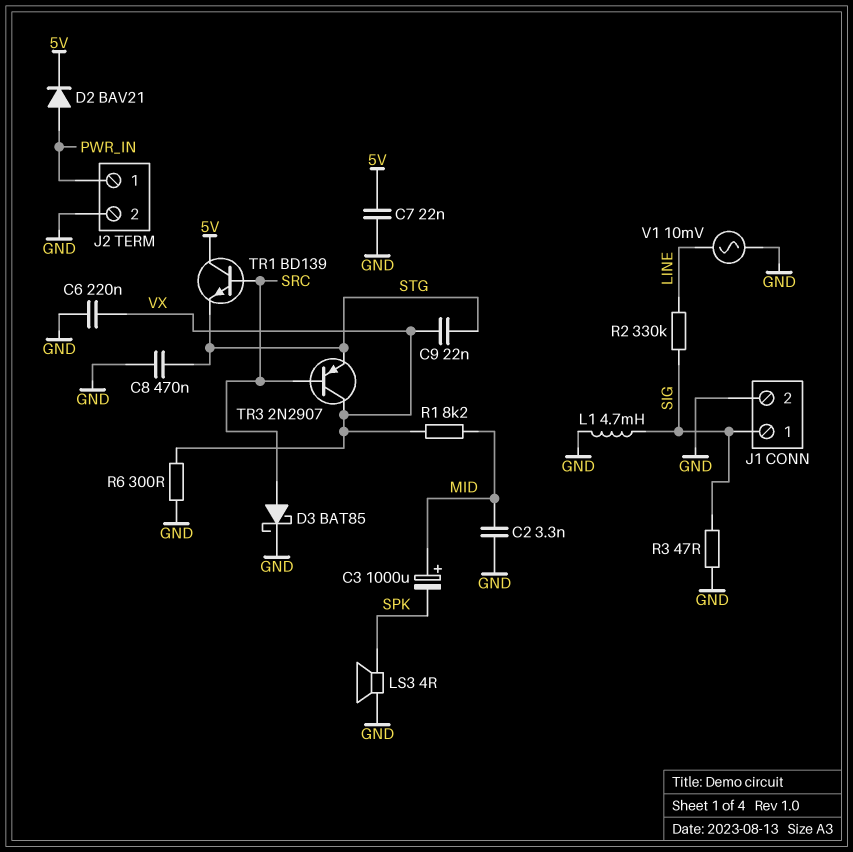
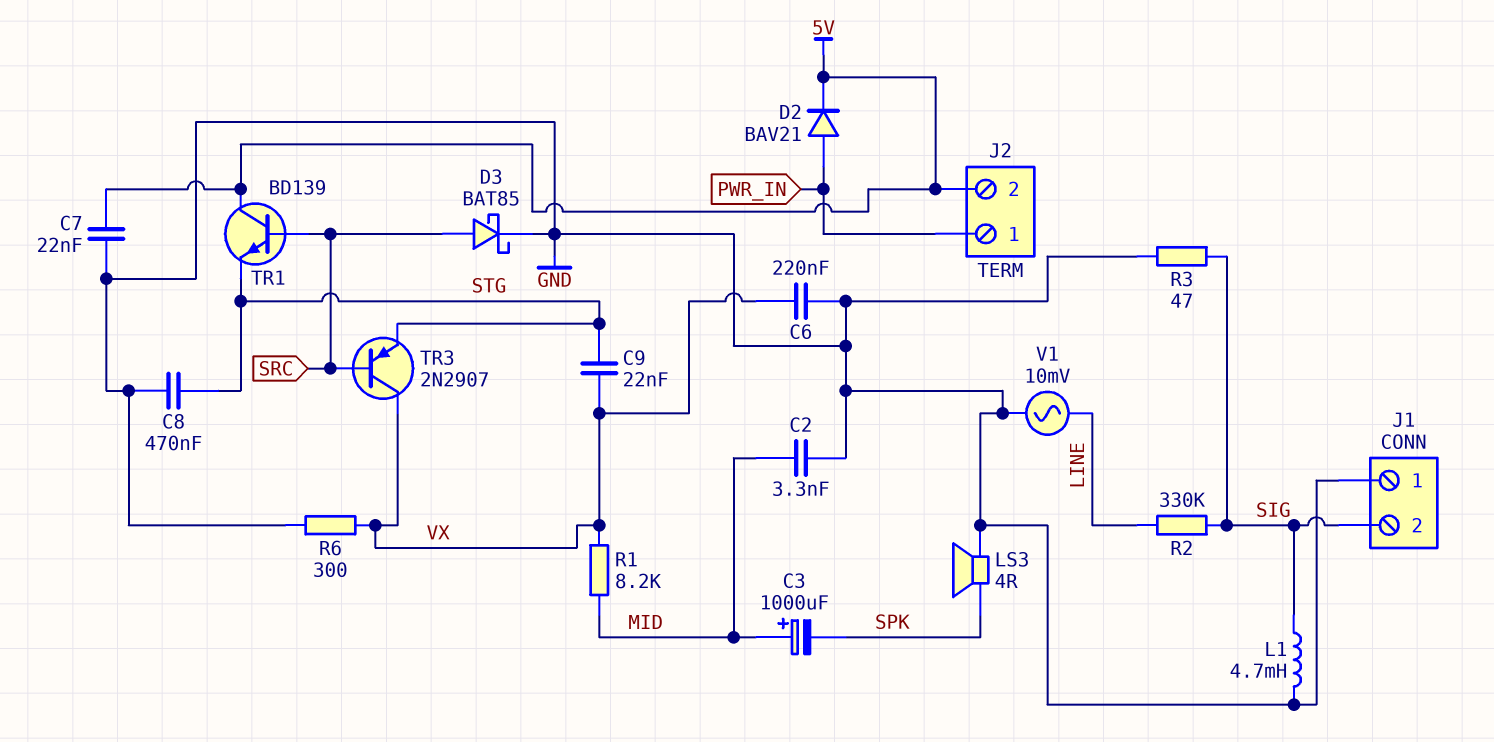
J1 pin 1: SIG -> GND
J1 pin 2: GND -> SIG
J2 pin 2: GND -> 5V

